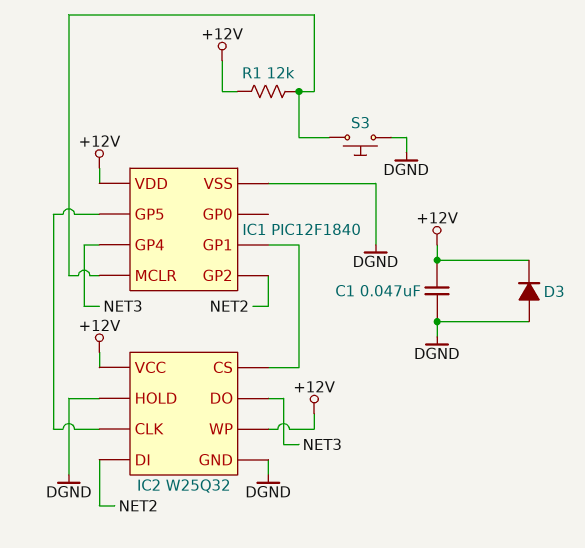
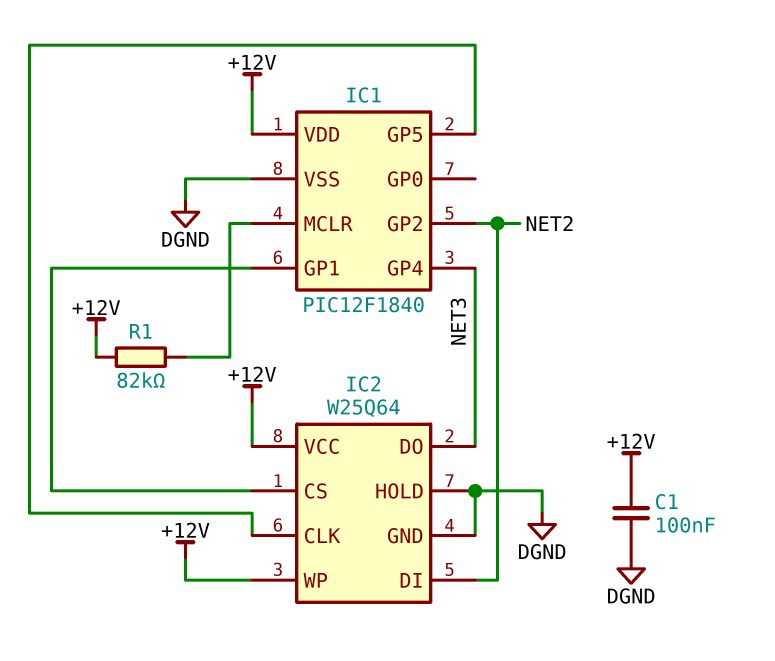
C1: 47nF (+12V, DGND) -> 100nF (+12V, DGND)
D3: diode (A DGND, K +12V) -> none
IC2: W25Q32 -> W25Q64
R1: 12k (+12V, IC1/MCLR) -> 82k (+12V, IC1/MCLR)
S3: button (DGND, IC1/MCLR) -> none

